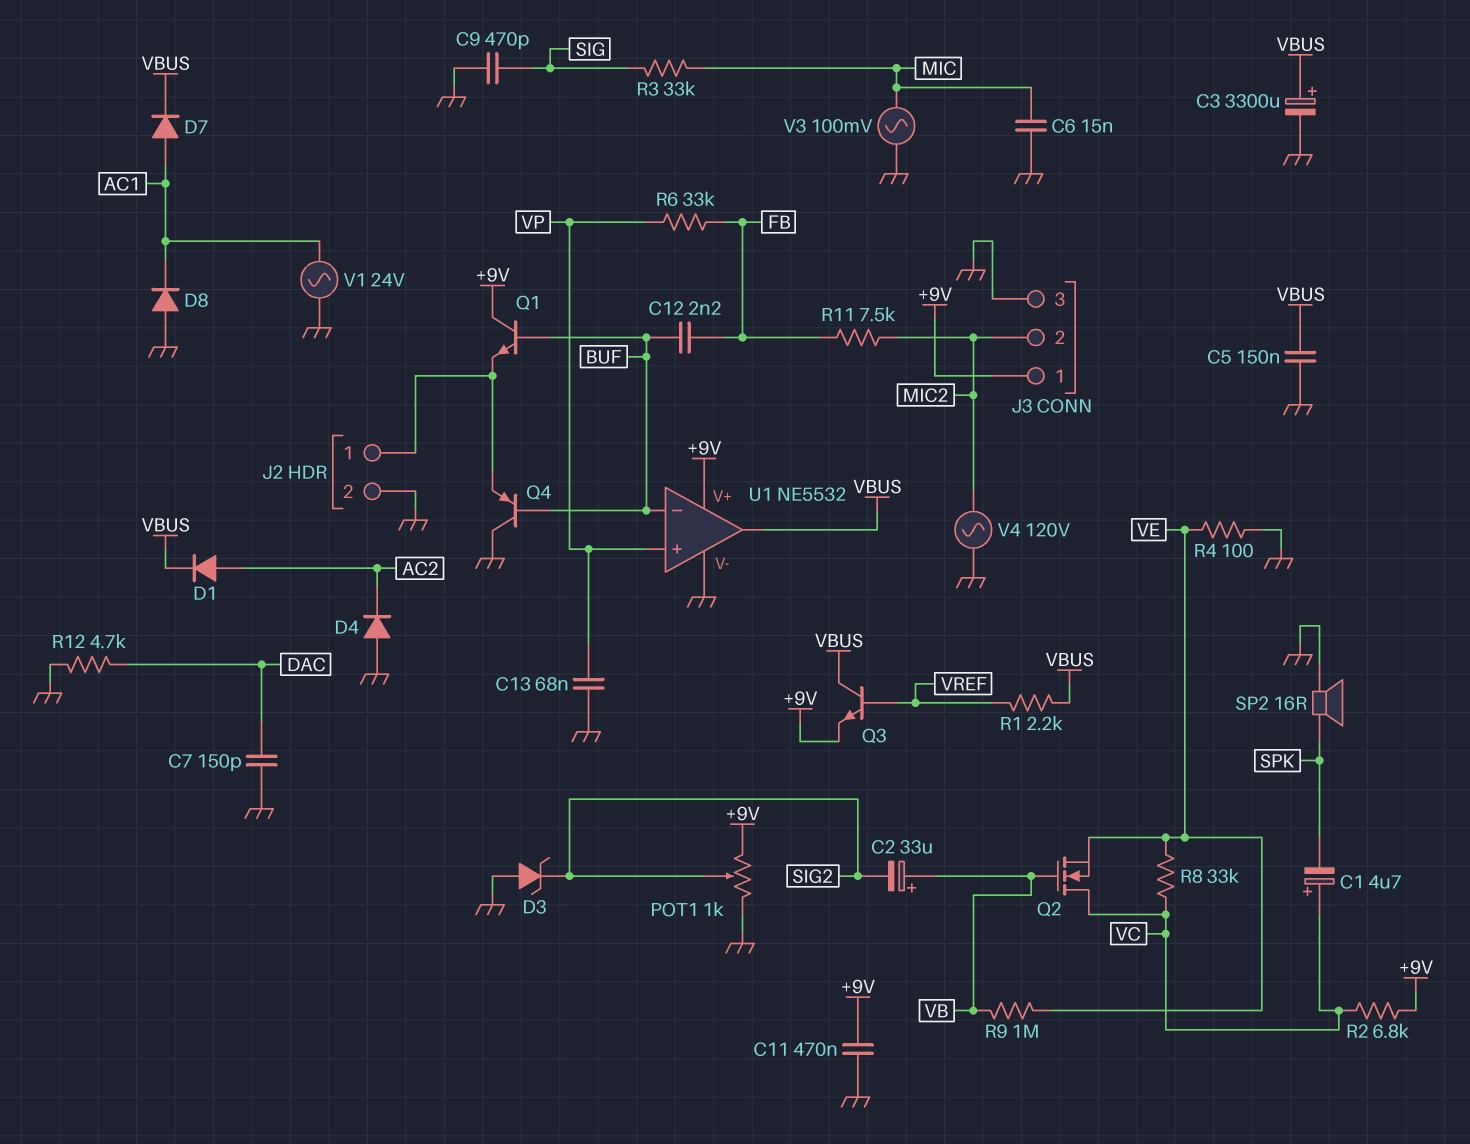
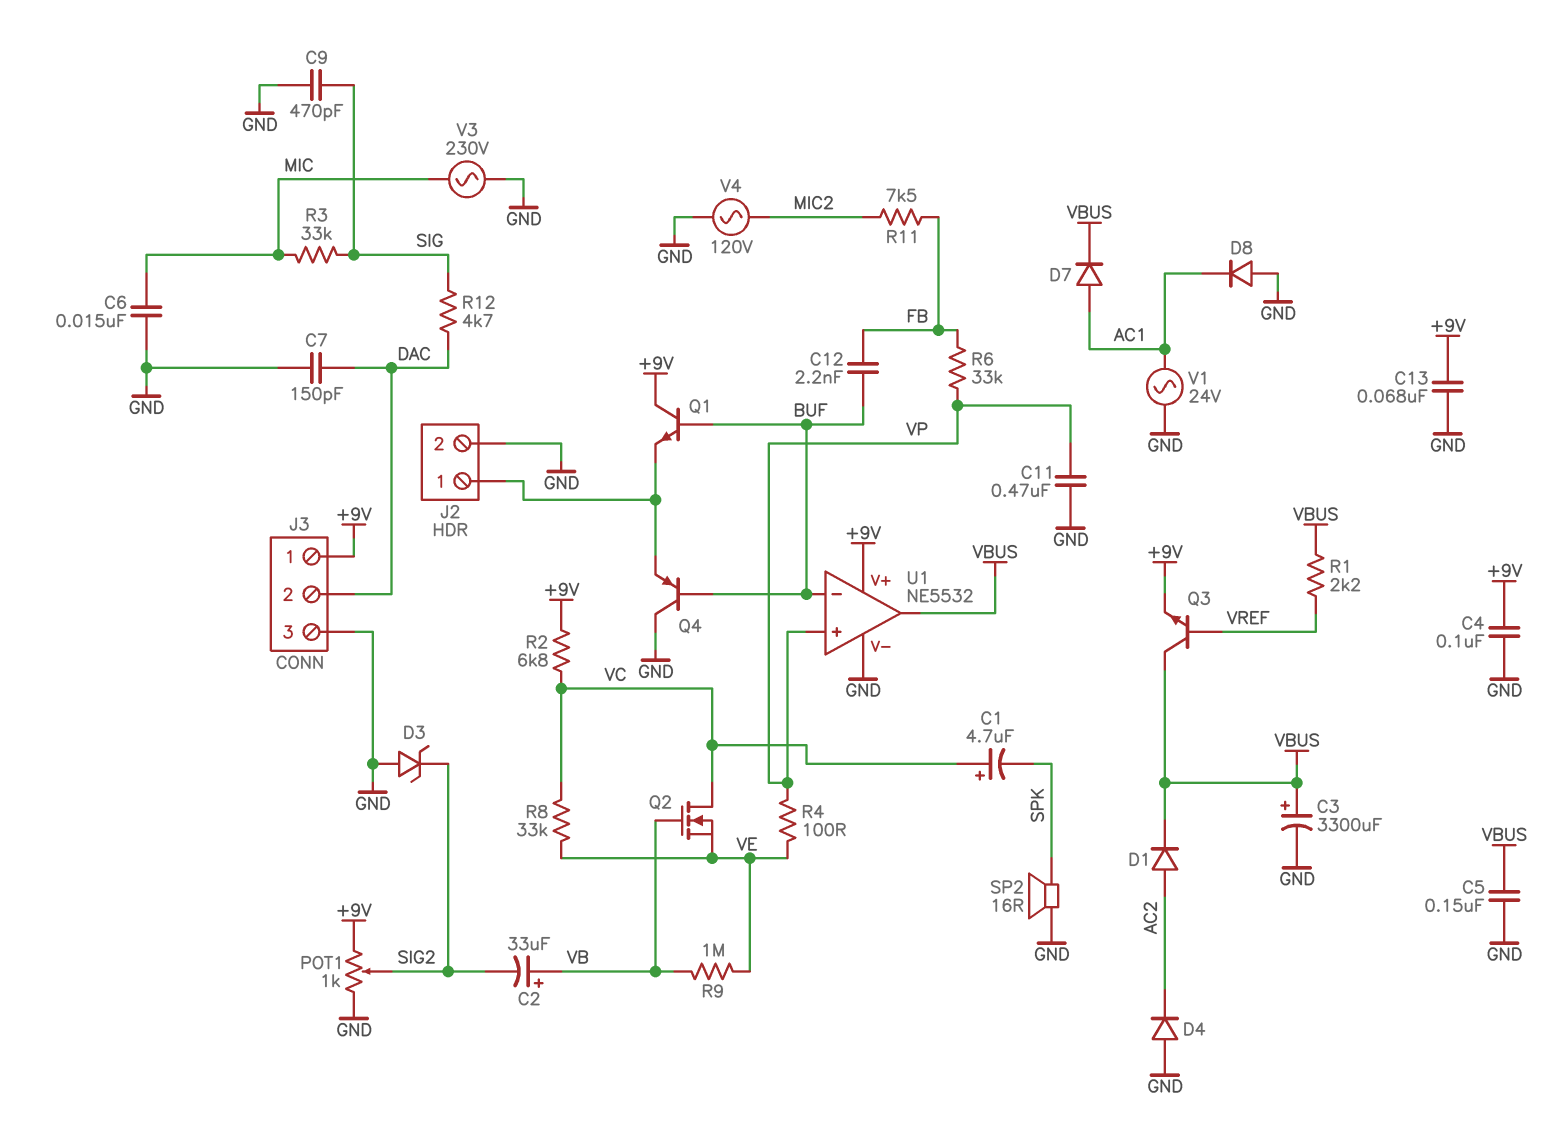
C4: none -> 100nF (+9V, GND)
C11: 470nF (+9V, GND) -> 470nF (GND, VP)
C13: 68nF (GND, VP) -> 68nF (+9V, GND)
J3 pin 2: MIC2 -> DAC
R4: 100 (GND, VE) -> 100 (VE, VP)
R12: 4.7k (DAC, GND) -> 4.7k (DAC, SIG)
V3: AC 100mV (GND, MIC) -> AC 230V (GND, MIC)

